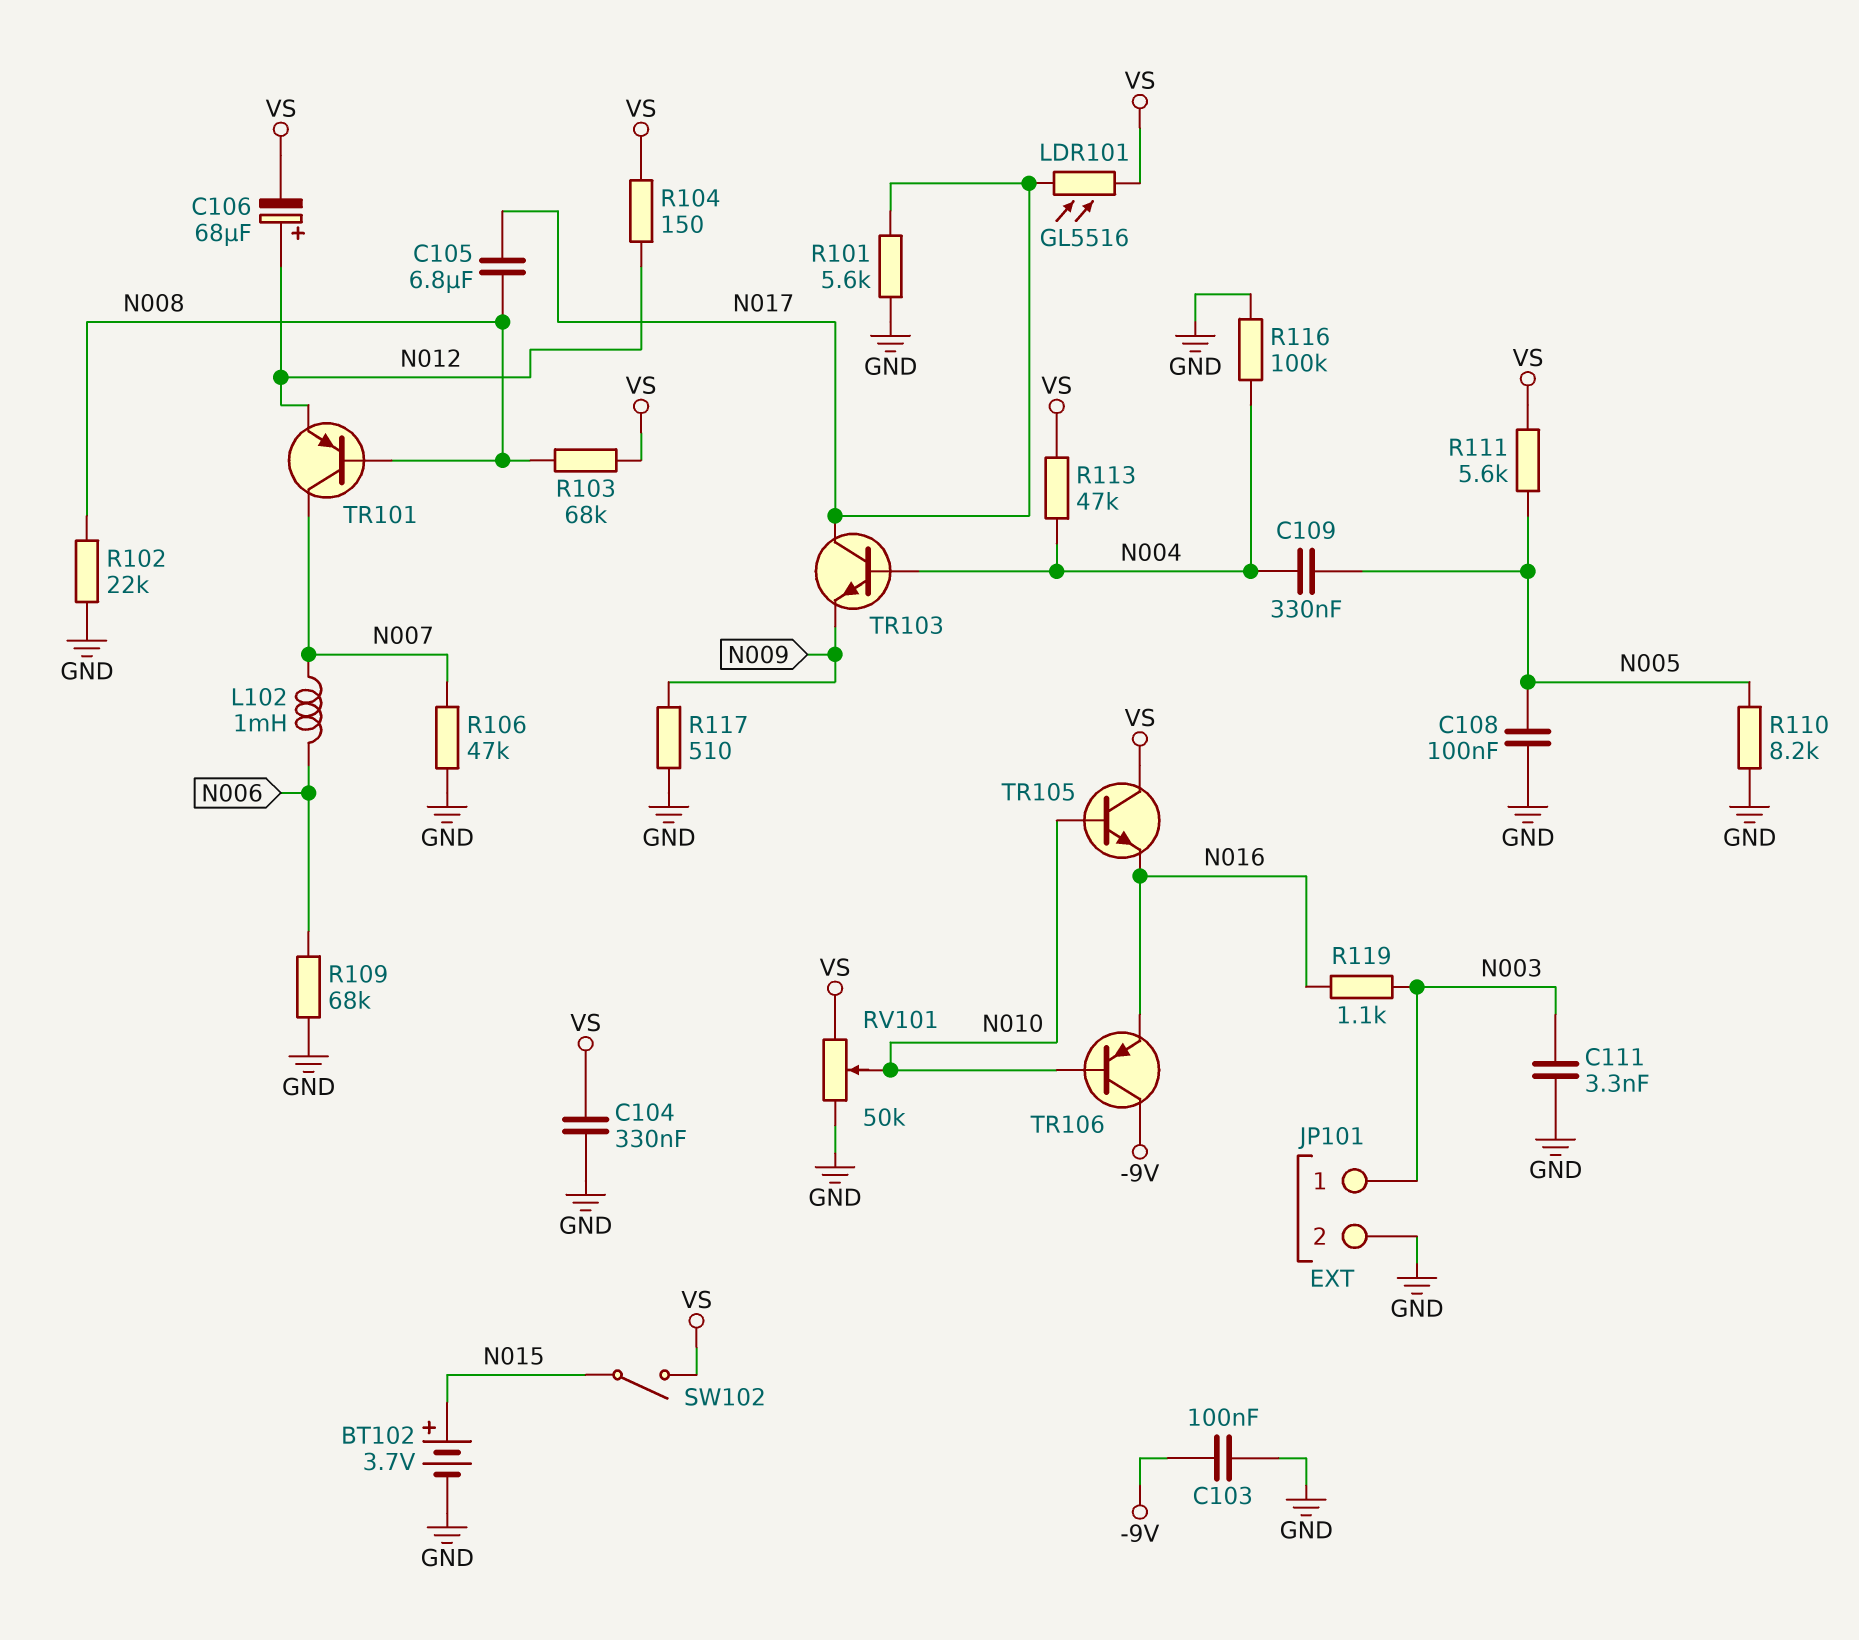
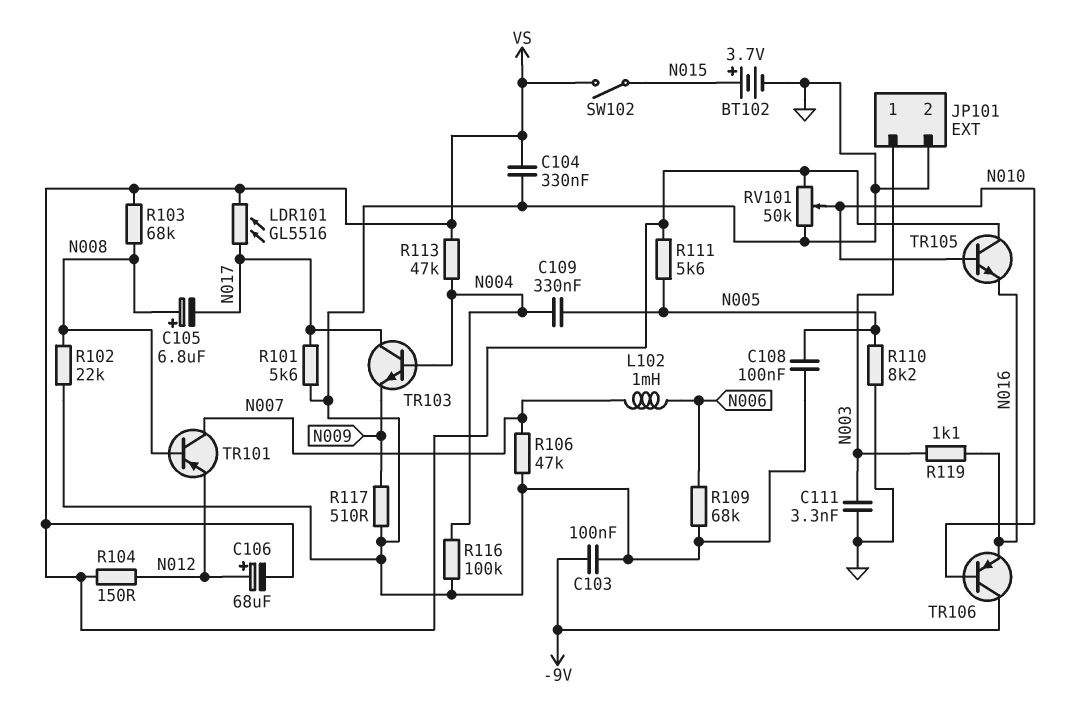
C105: 6.8uF (N008, N017) -> 6.8uF (plus N008, minus N017)

